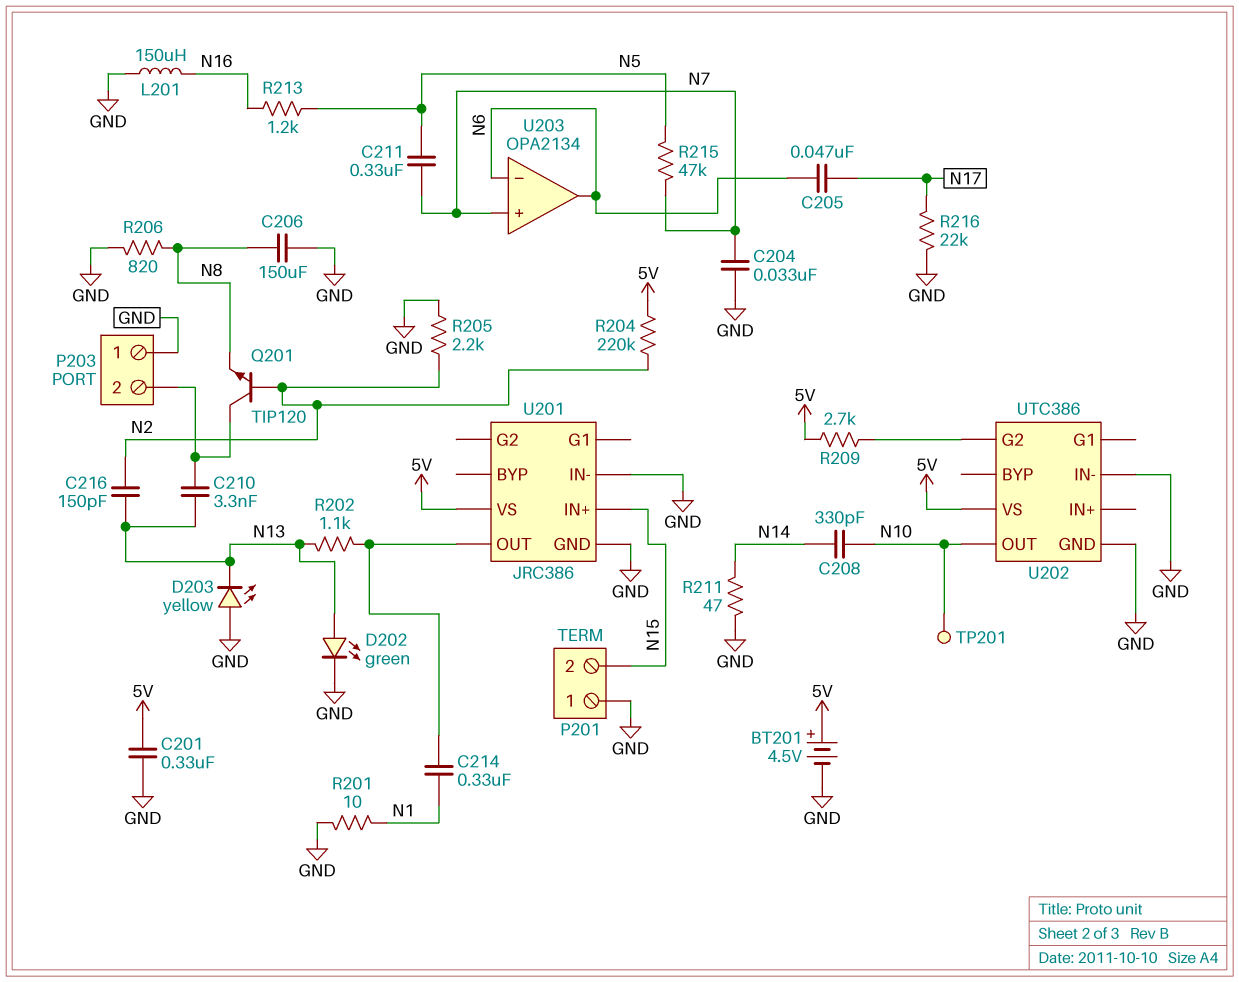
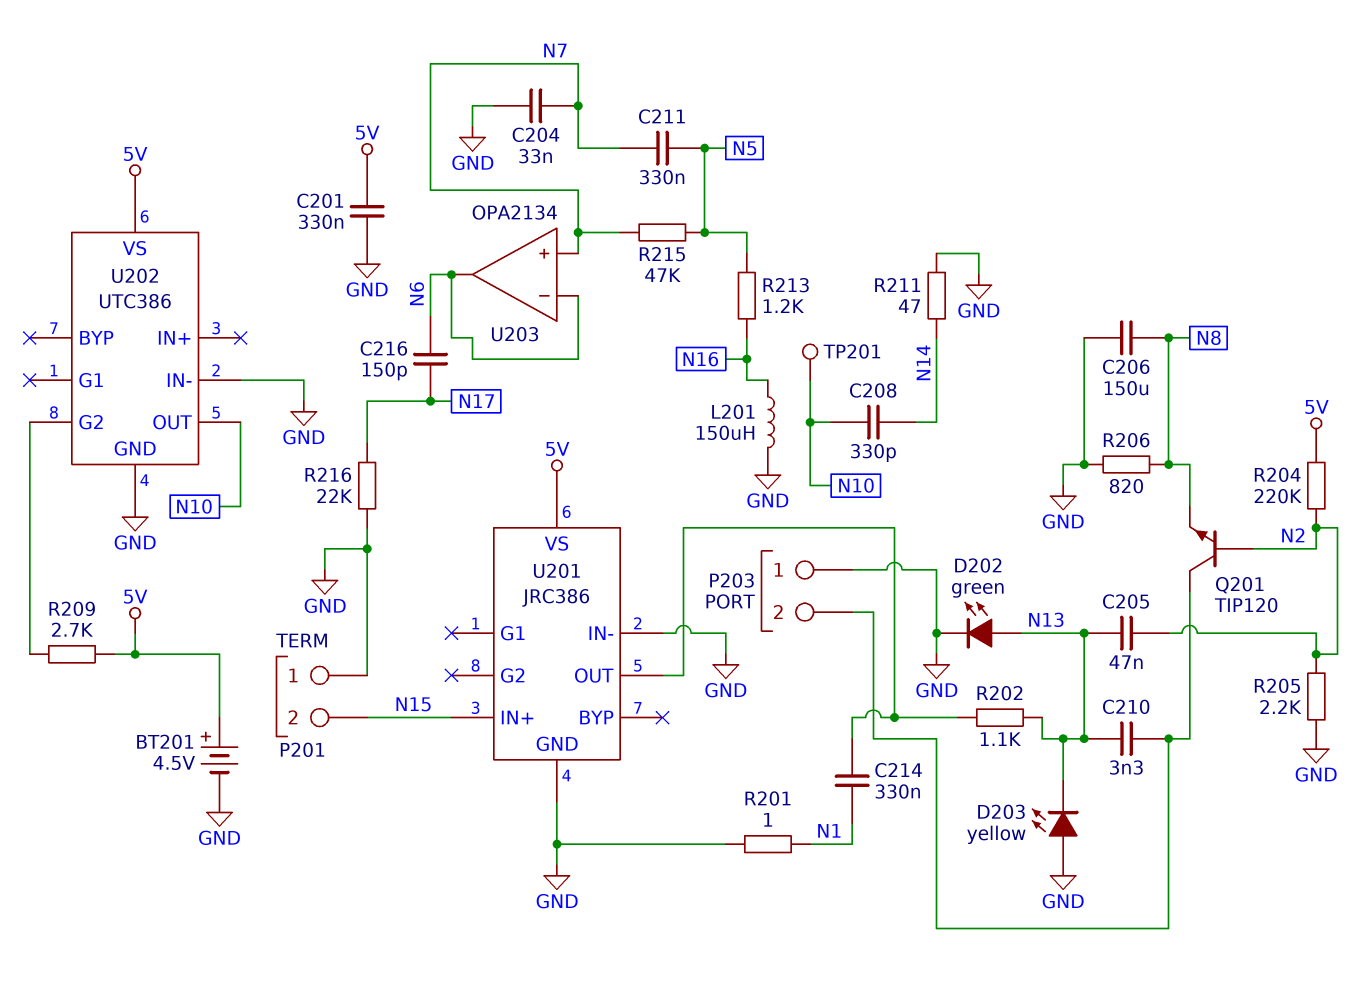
C205: 47nF (N6, N17) -> 47nF (N2, N13)
C216: 150pF (N2, N13) -> 150pF (N6, N17)
R201: 10 (GND, N1) -> 1 (GND, N1)

